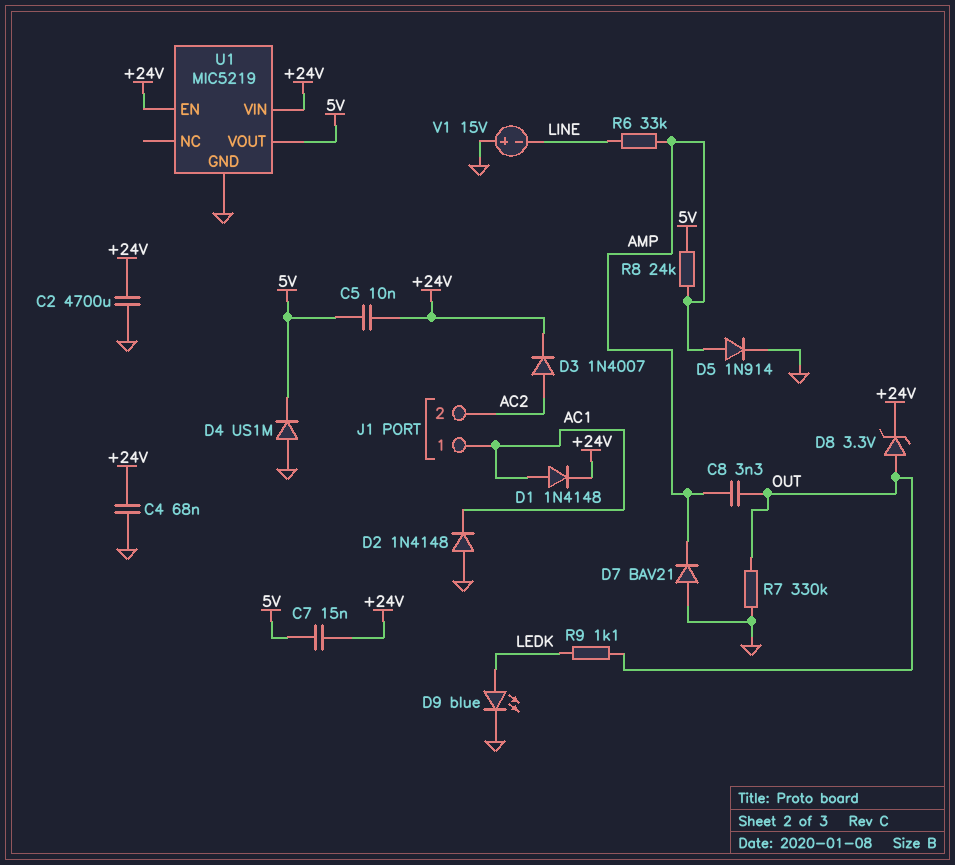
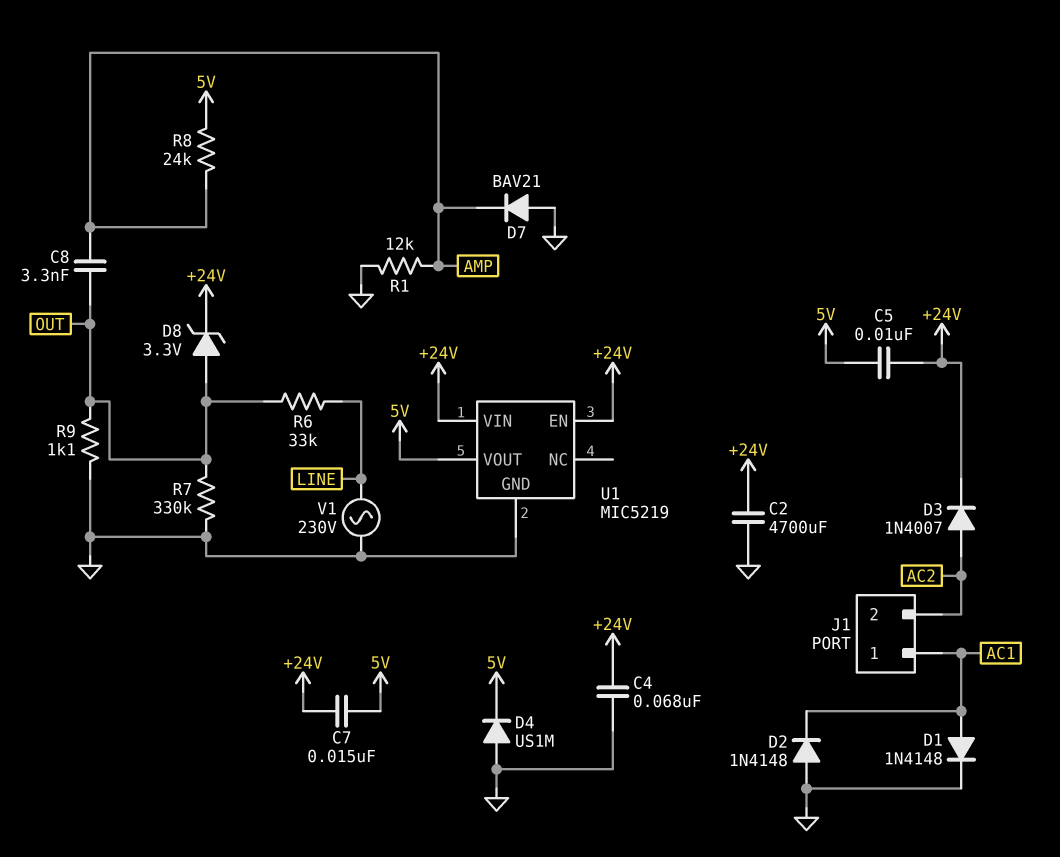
D1: diode 1N4148 (A AC1, K +24V) -> diode 1N4148 (A AC1, K GND)
D5: diode 1N914 (A AMP, K GND) -> none
D9: LED blue (A LEDK, K GND) -> none
R1: none -> 12k (AMP, GND)
R6: 33k (AMP, LINE) -> 33k (LINE, OUT)
R9: 1.1k (LEDK, OUT) -> 1.1k (GND, OUT)
V1: 15V (plus GND, minus LINE) -> AC 230V (GND, LINE)

